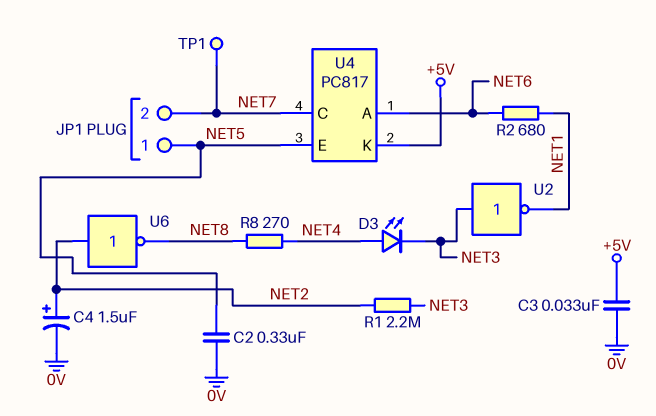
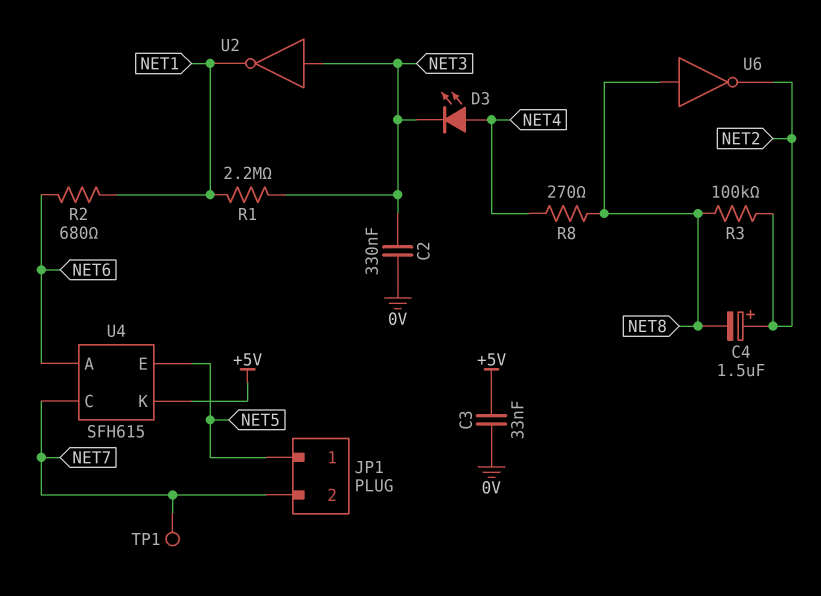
C2: 330nF (0V, NET5) -> 330nF (0V, NET3)
C4: 1.5uF (plus NET2, minus 0V) -> 1.5uF (plus NET2, minus NET8)
R1: 2.2M (NET2, NET3) -> 2.2M (NET1, NET3)
R3: none -> 100k (NET2, NET8)
U4: PC817 -> SFH615
U6: NOT (in NET2, out NET8) -> NOT (in NET8, out NET2)

